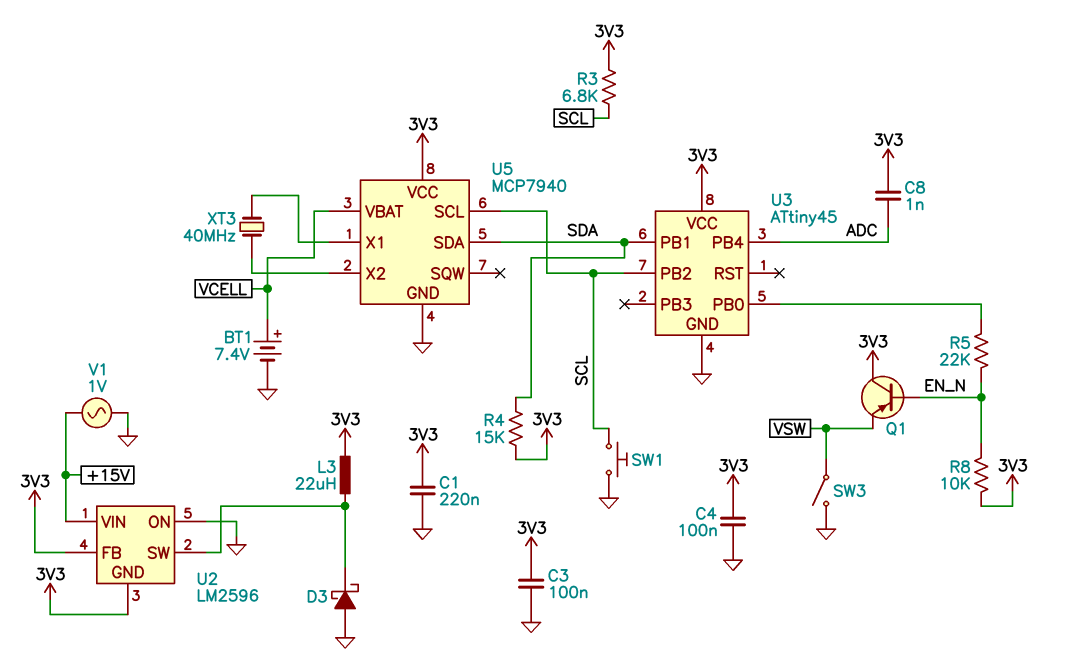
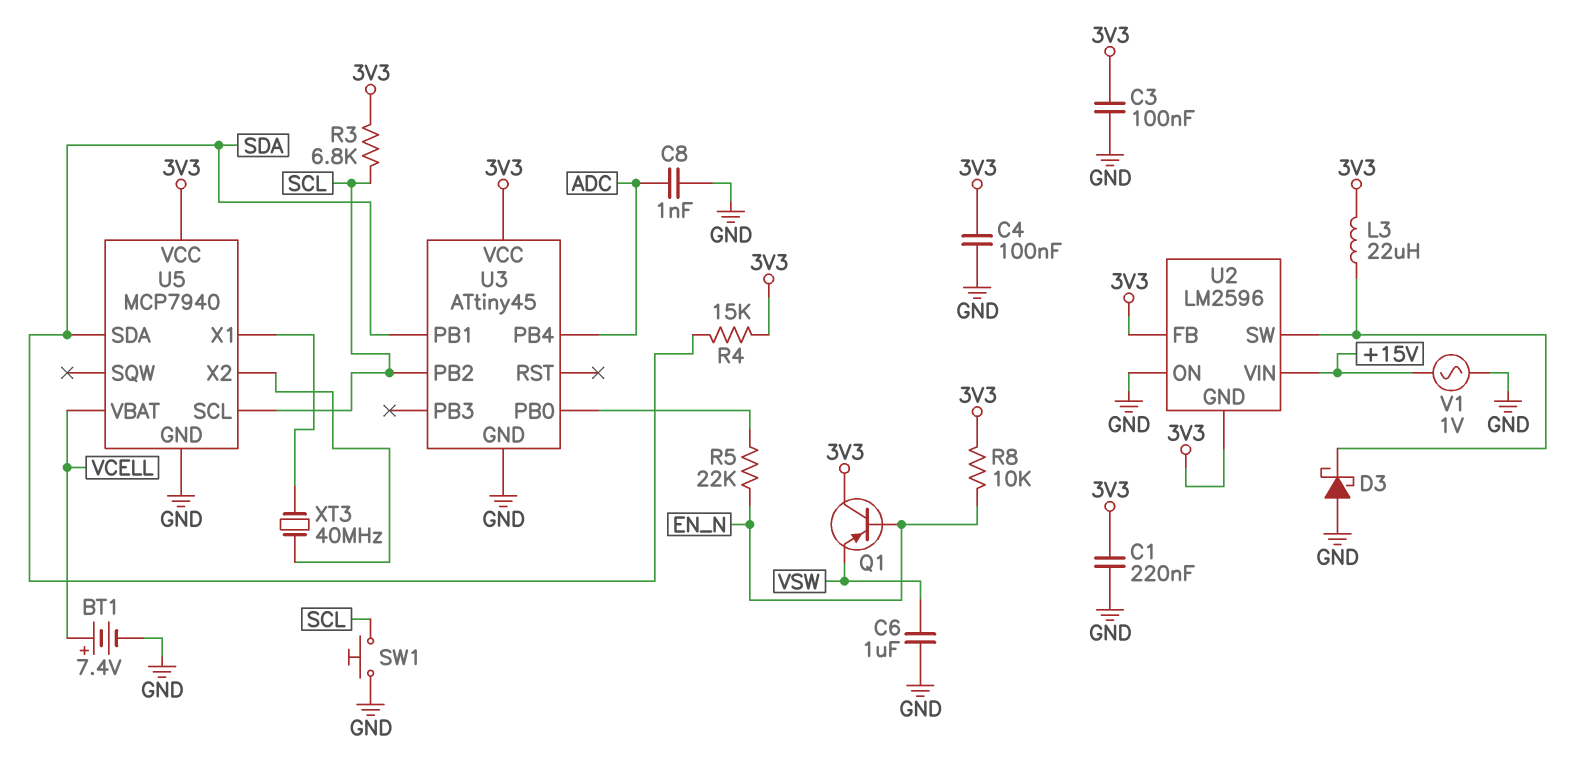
C6: none -> 1uF (GND, VSW)
C8: 1nF (3V3, ADC) -> 1nF (ADC, GND)
SW3: switch (GND, VSW) -> none

